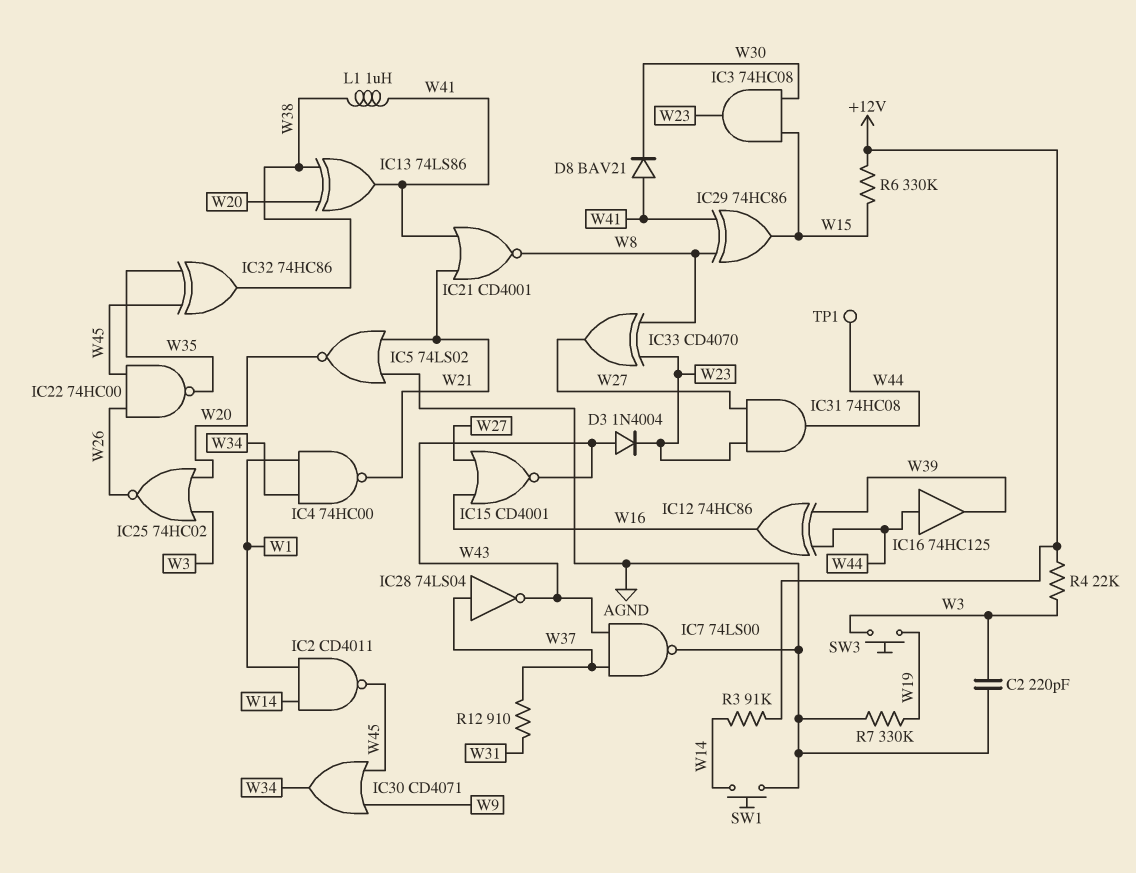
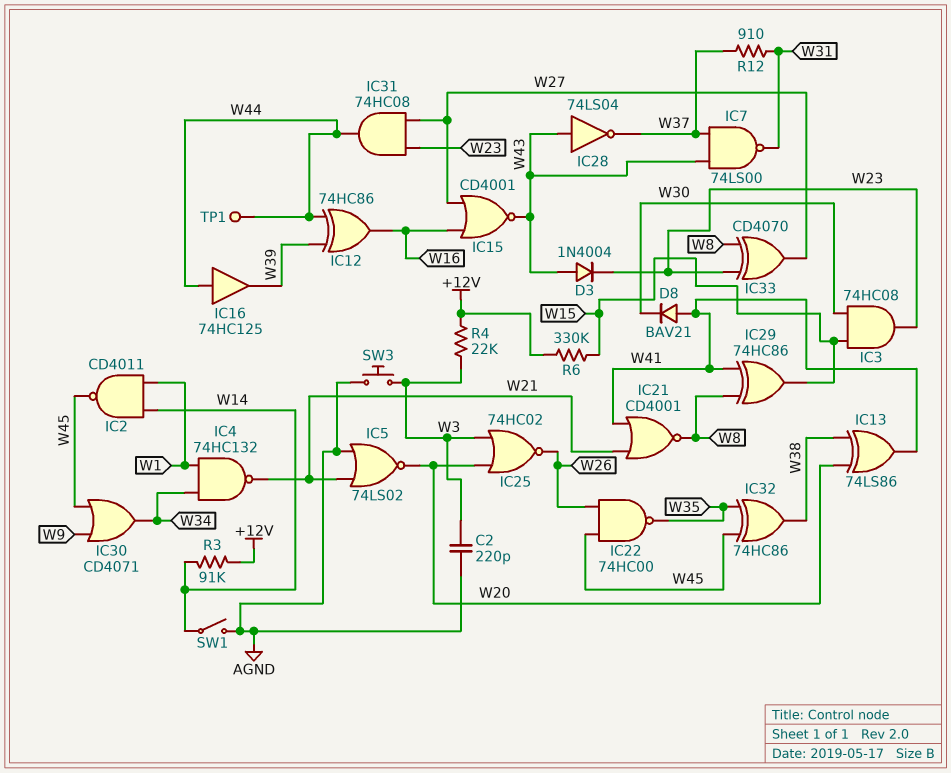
IC4: NAND 74HC00 (in W1, in W34, out W21) -> NAND 74HC132 (in W1, in W34, out W21)
IC7: NAND 74LS00 (in W37, in W43, out AGND) -> NAND 74LS00 (in W37, in W43, out W31)
IC28: NOT 74LS04 (in W37, out W43) -> NOT 74LS04 (in W43, out W37)
L1: 1uH (W38, W41) -> none
R7: 330k (AGND, W19) -> none
SW1: button (AGND, W14) -> switch (AGND, W14)
SW3: button (W3, W19) -> button (AGND, W3)

